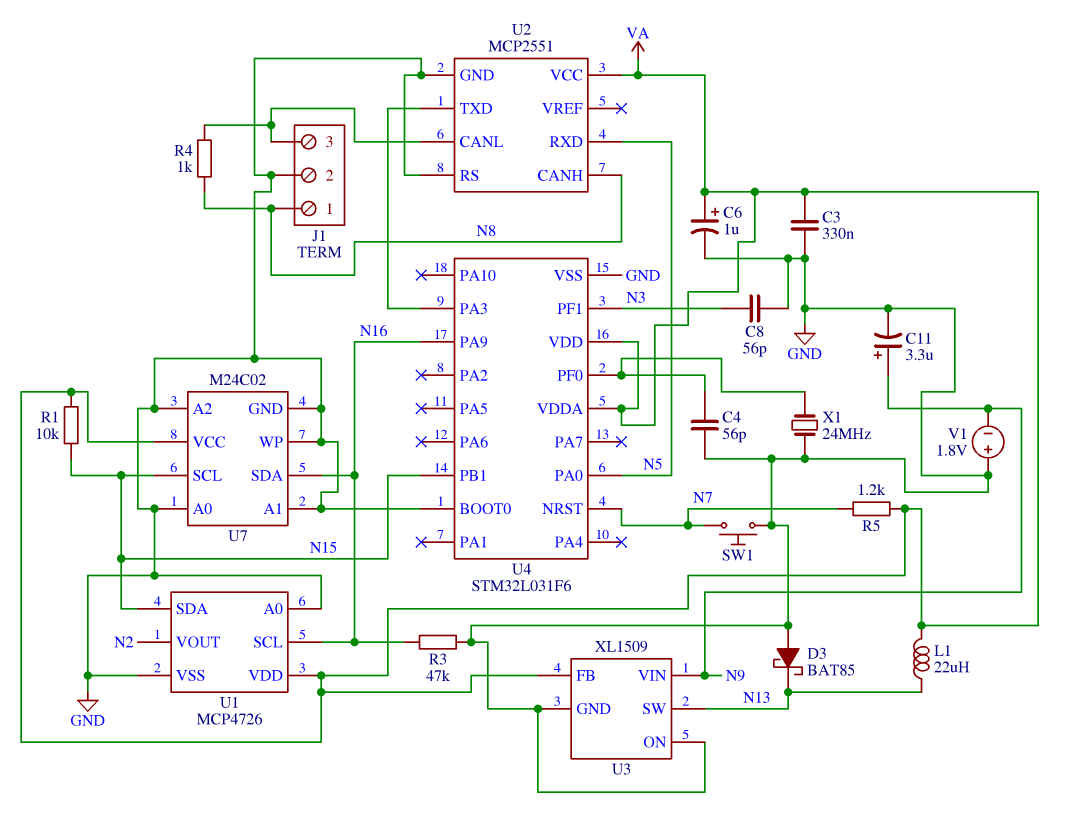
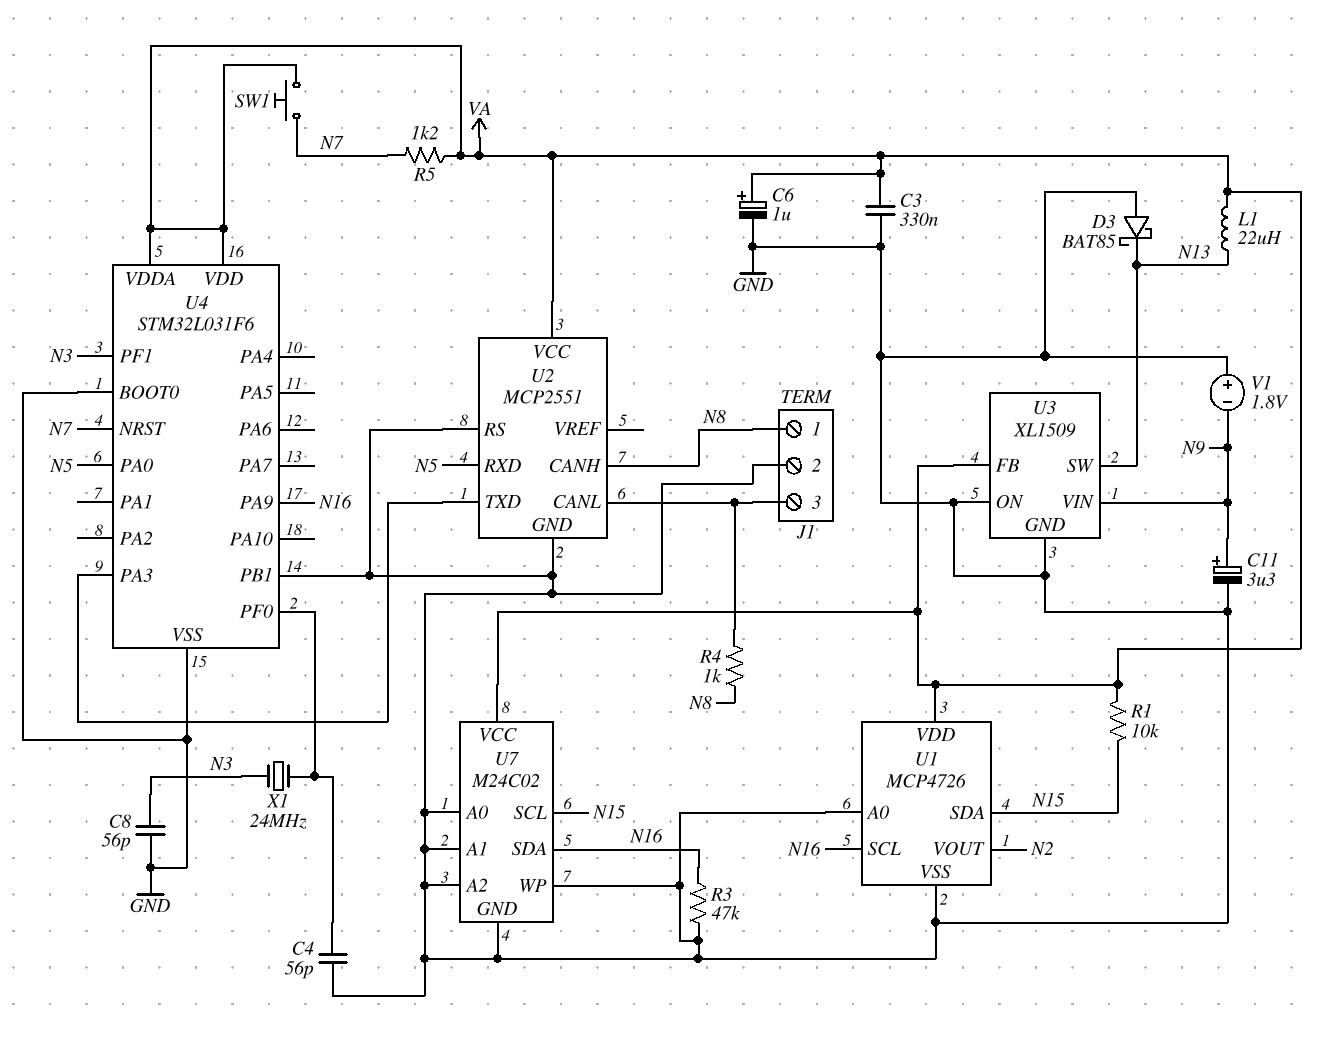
SW1: button (GND, N7) -> button (N7, VA)
U4 pin PB1: N15 -> GND
X1: 24MHz (GND, U4/PF0) -> 24MHz (N3, U4/PF0)

